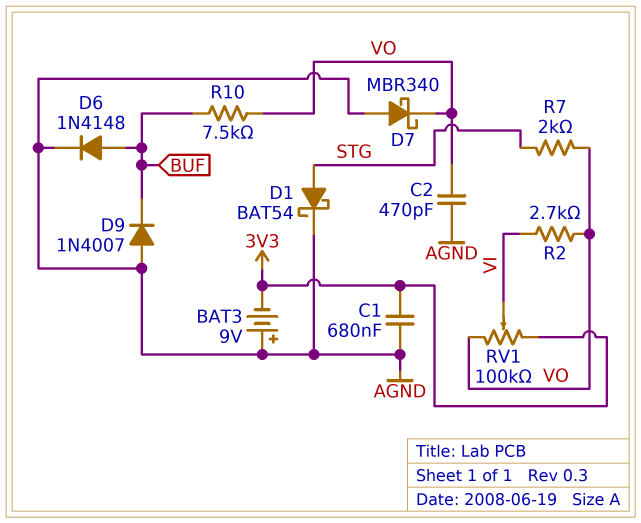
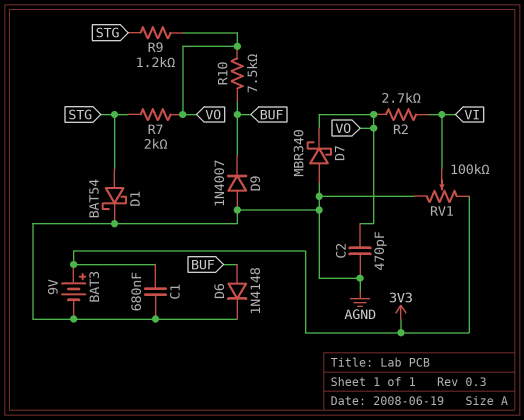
BAT3: 9V (plus AGND, minus 3V3) -> 9V (plus 3V3, minus AGND)
R9: none -> 1.2k (STG, VO)
RV1: 100k (3V3, VO, wiper VI) -> 100k (3V3, AGND, wiper VI)

